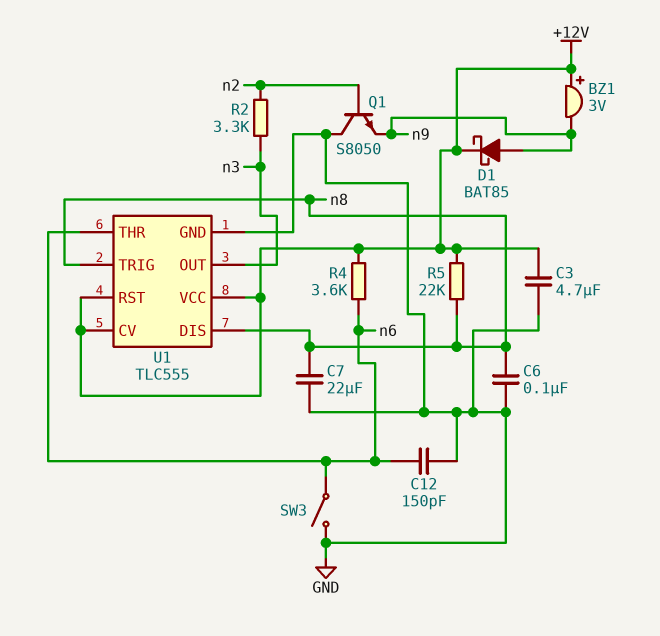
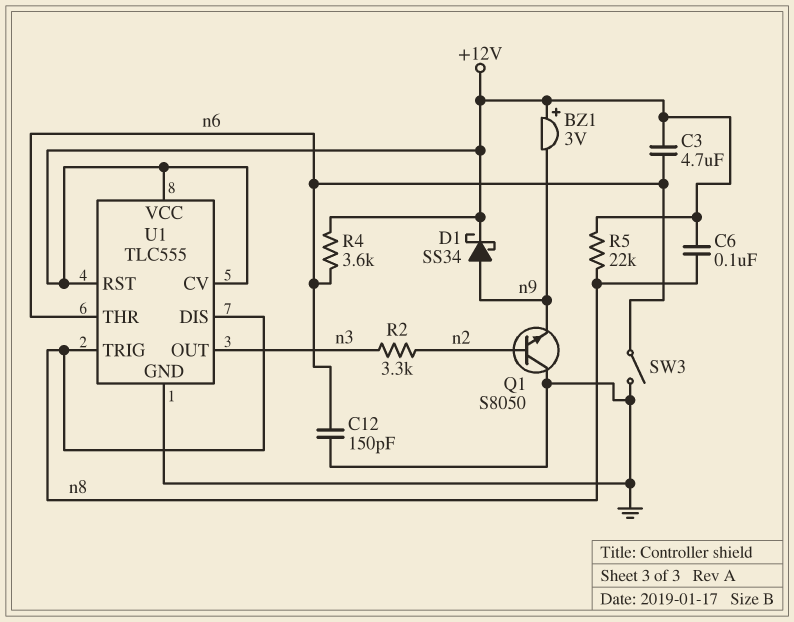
C3: 4.7uF (+12V, GND) -> 4.7uF (+12V, n6)
C6: 100nF (GND, n8) -> 100nF (+12V, n8)
C7: 22uF (GND, n8) -> none
D1: schottky BAT85 (A n9, K +12V) -> schottky SS34 (A n9, K +12V)

